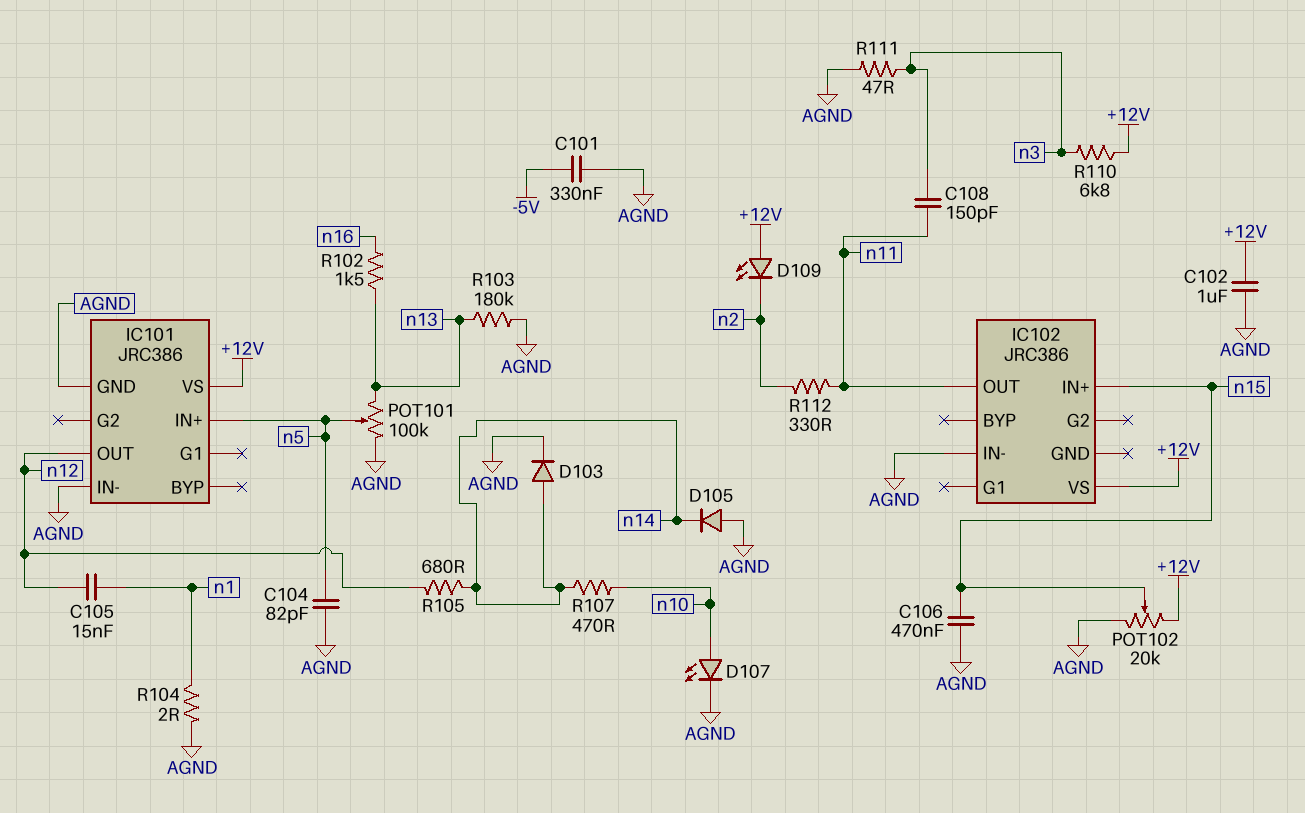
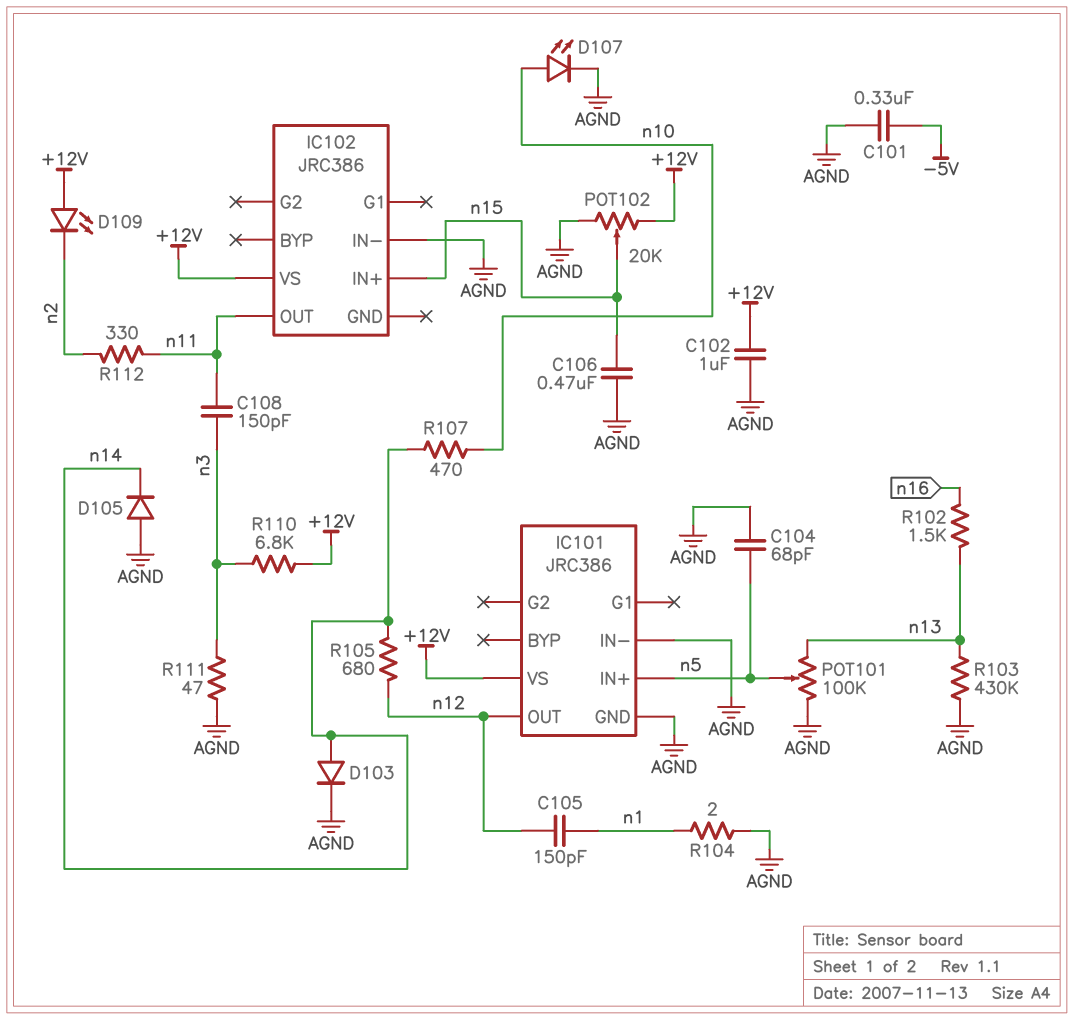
C104: 82pF (AGND, n5) -> 68pF (AGND, n5)
C105: 15nF (n1, n12) -> 150pF (n1, n12)
R103: 180k (AGND, n13) -> 430k (AGND, n13)

